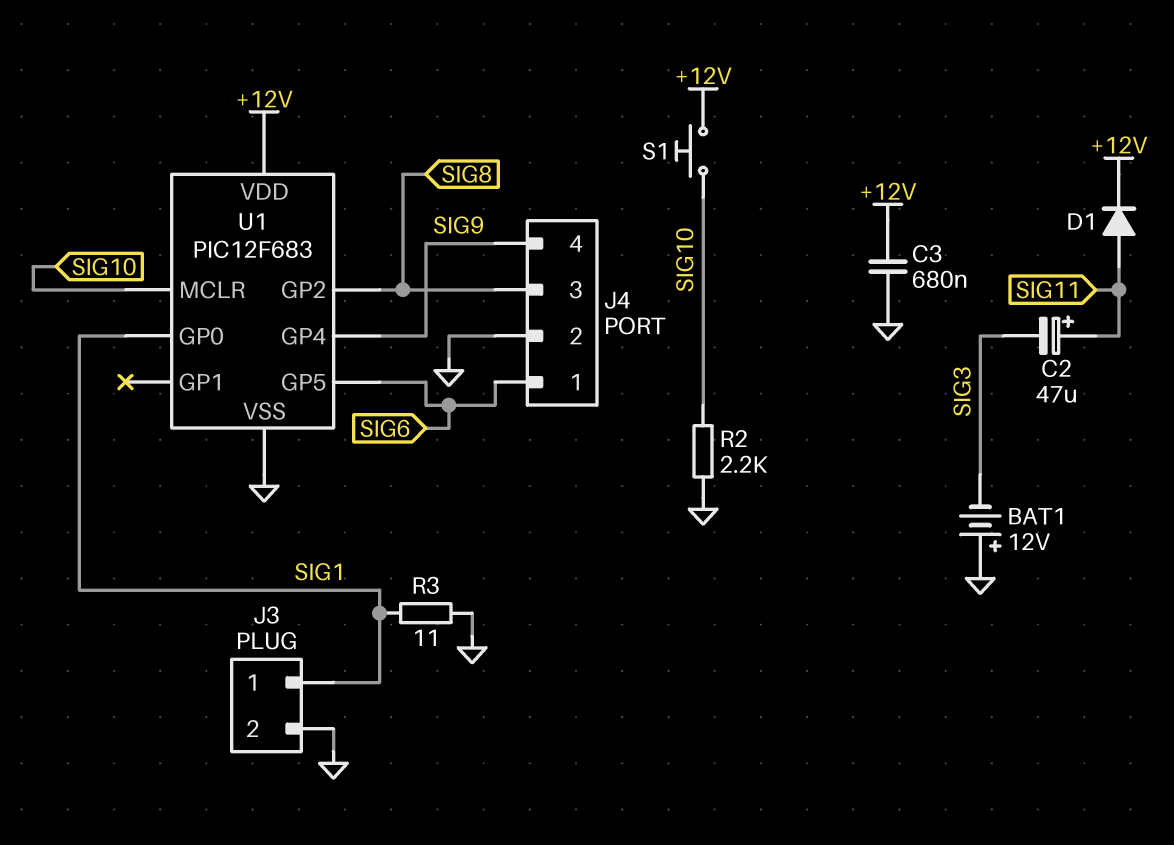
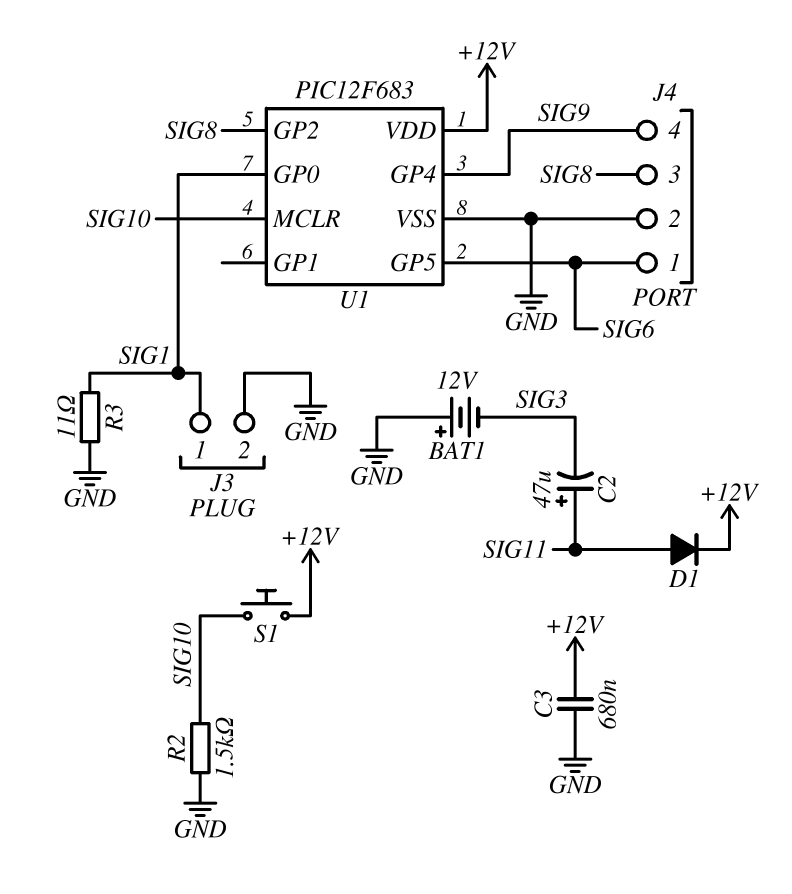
R2: 2.2k (GND, SIG10) -> 1.5k (GND, SIG10)

